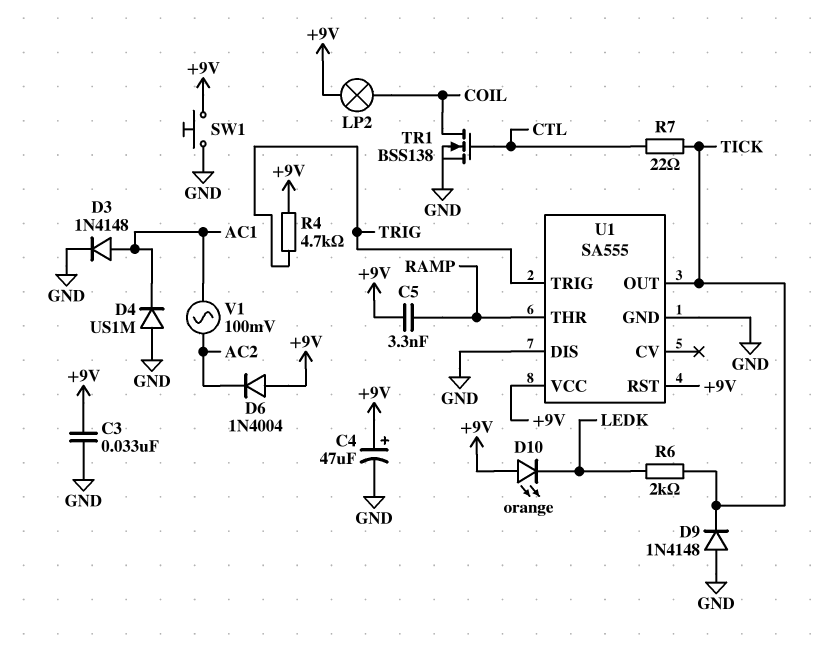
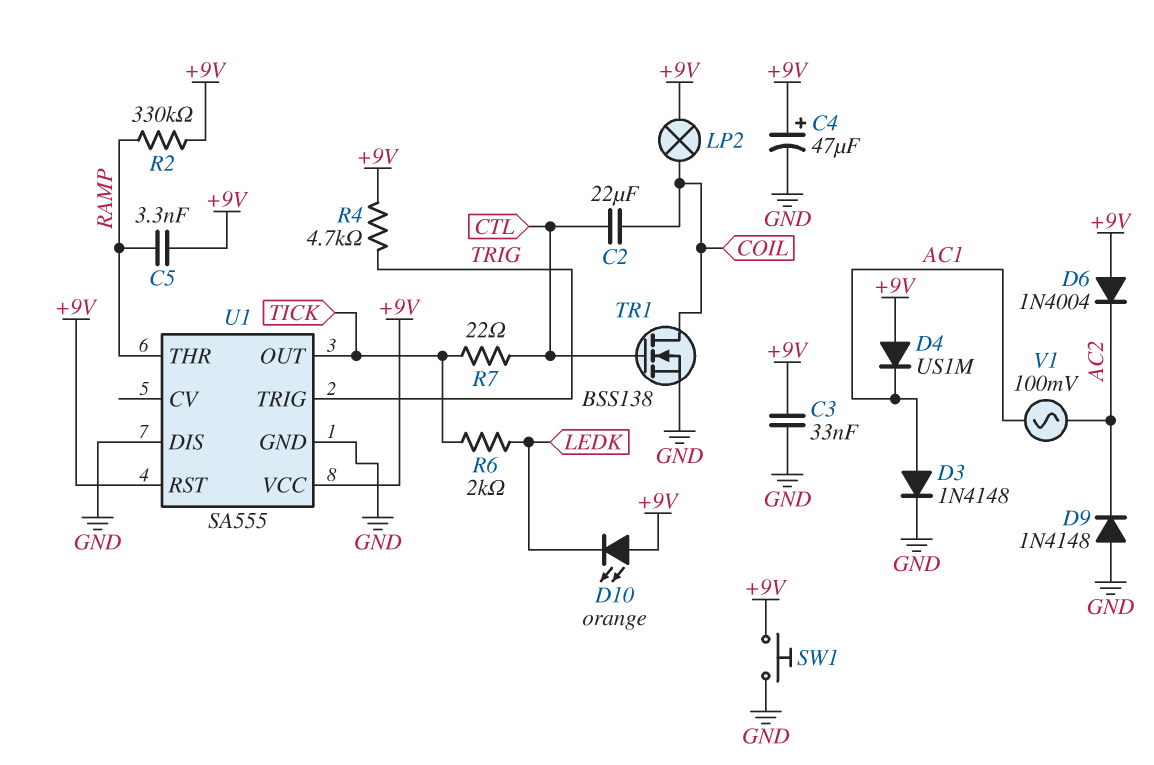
C2: none -> 22uF (COIL, CTL)
D4: diode US1M (A GND, K AC1) -> diode US1M (A +9V, K AC1)
D9: diode 1N4148 (A GND, K TICK) -> diode 1N4148 (A GND, K AC2)
R2: none -> 330k (+9V, RAMP)

